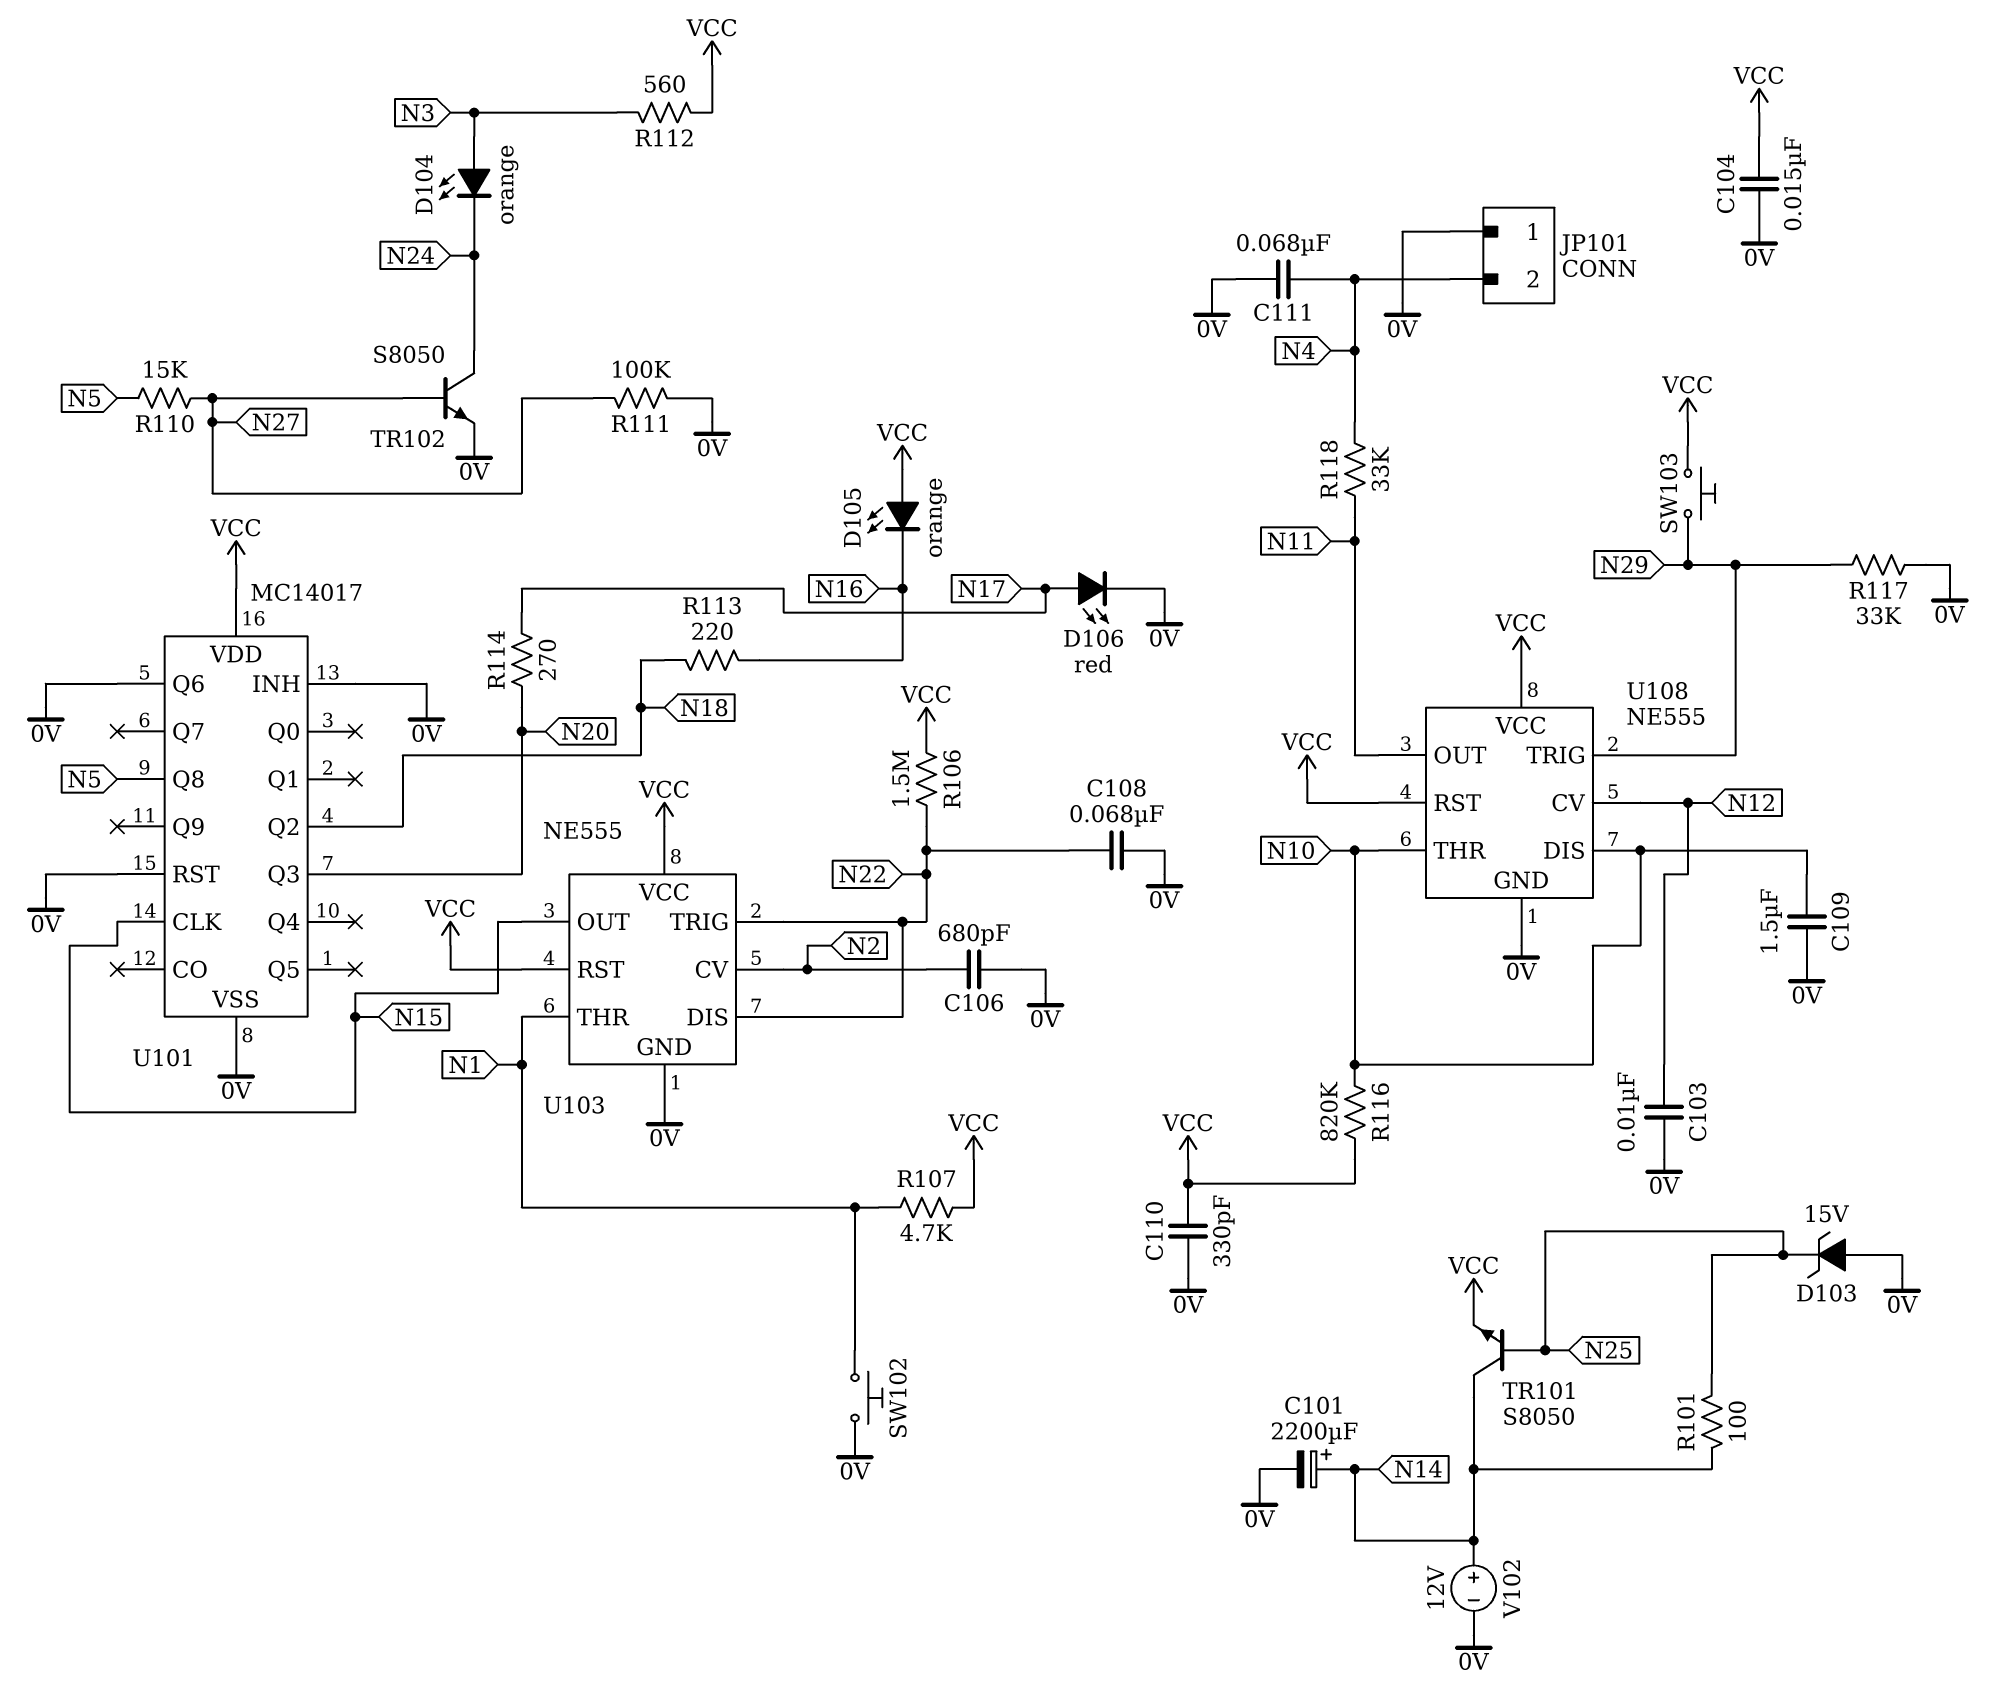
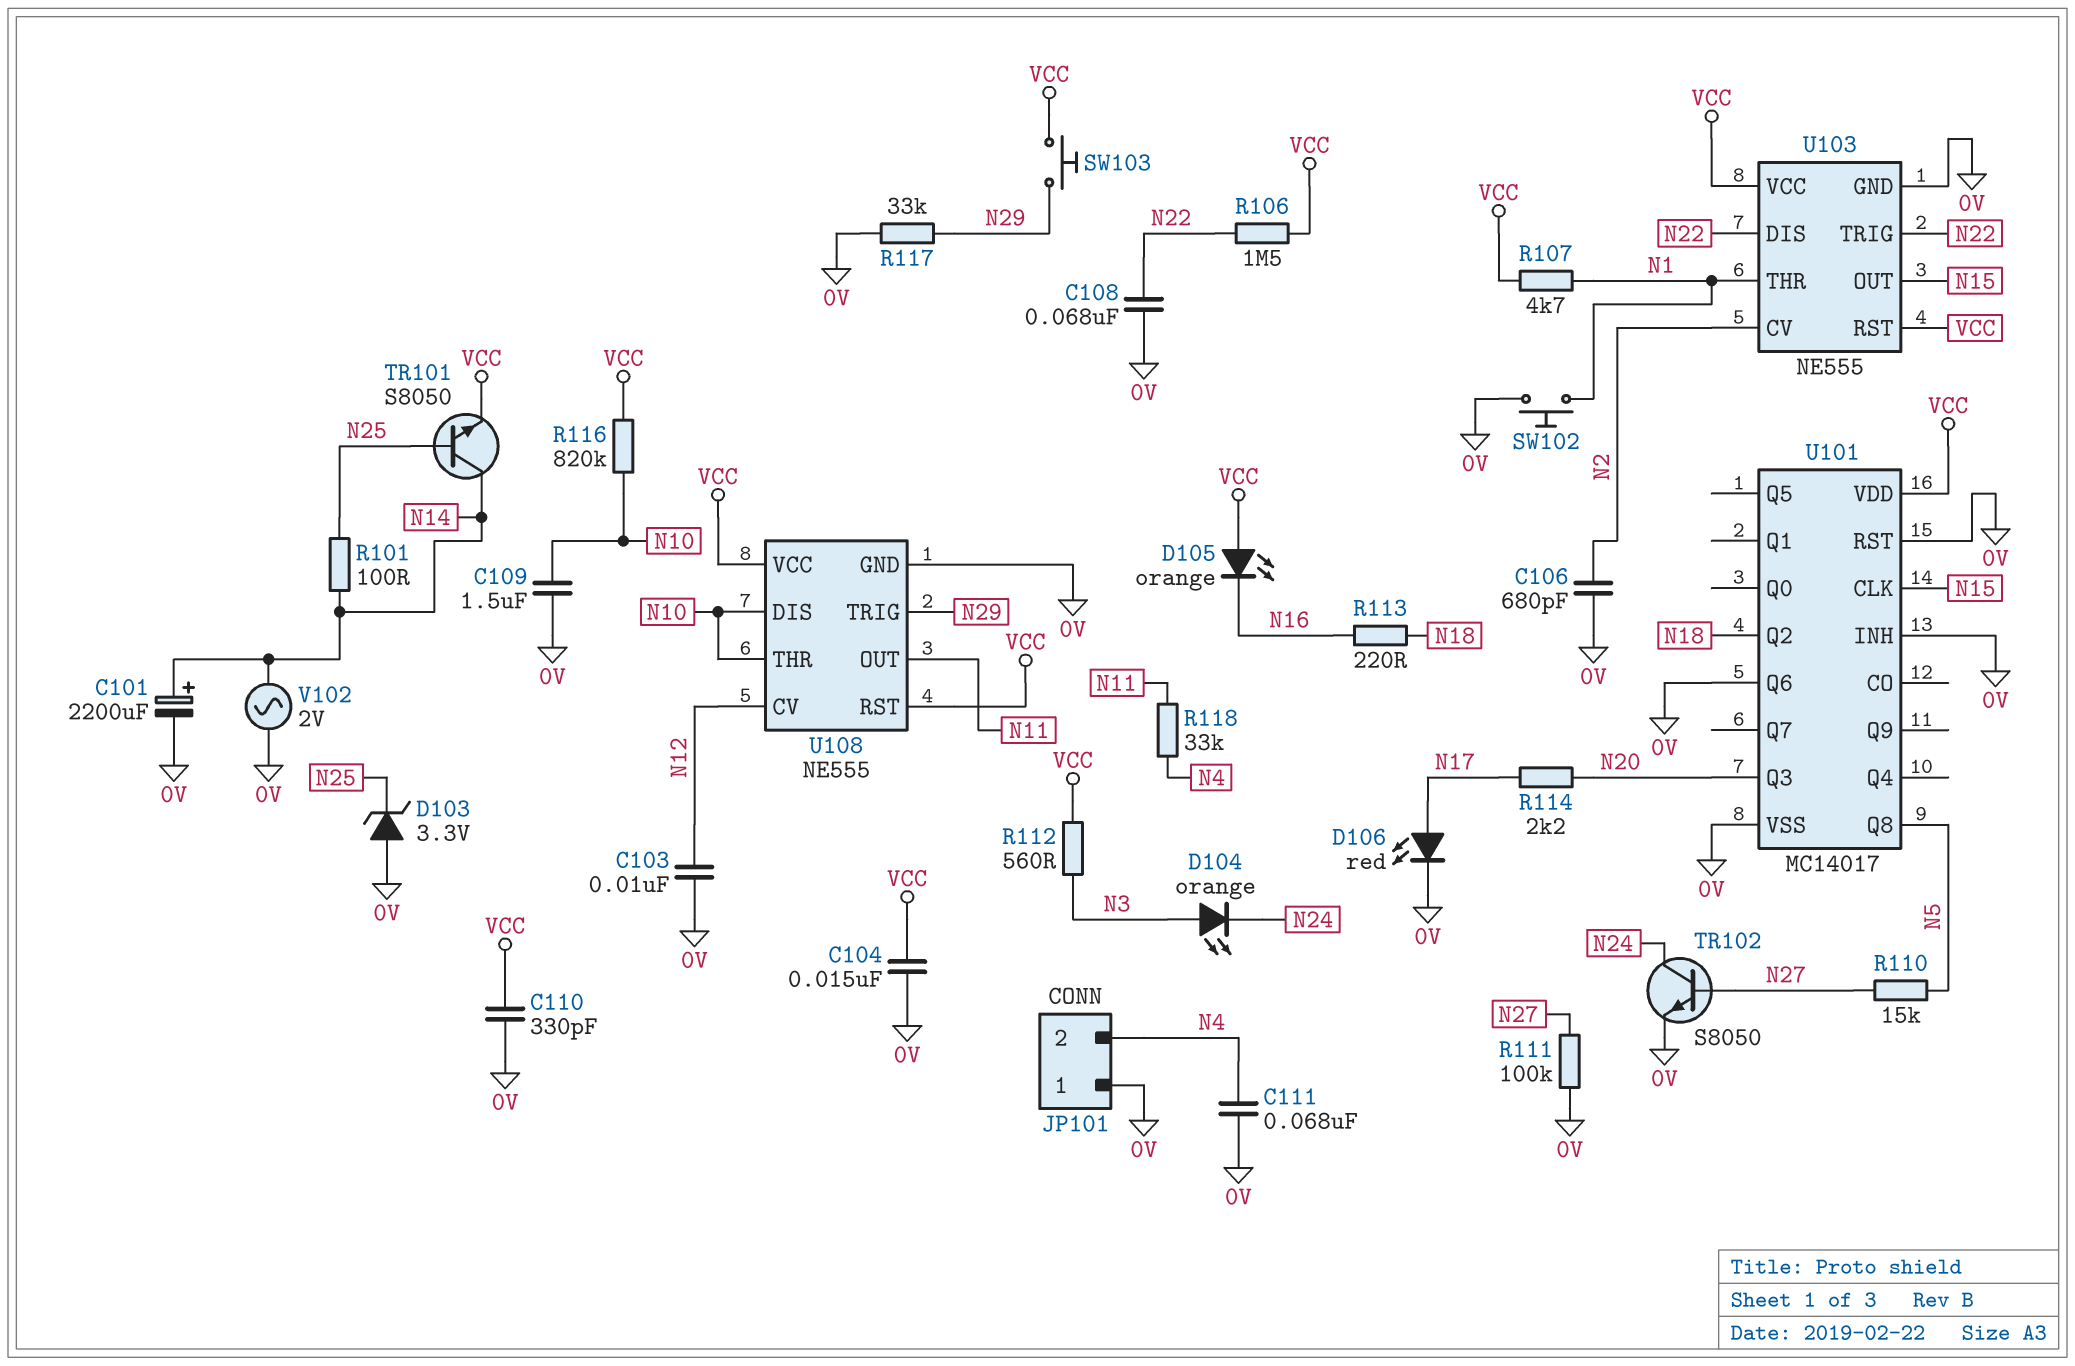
D103: zener 15V (A 0V, K N25) -> zener 3.3V (A 0V, K N25)
R114: 270 (N17, N20) -> 2.2k (N17, N20)
V102: 12V (plus N14, minus 0V) -> AC 2V (0V, N14)

